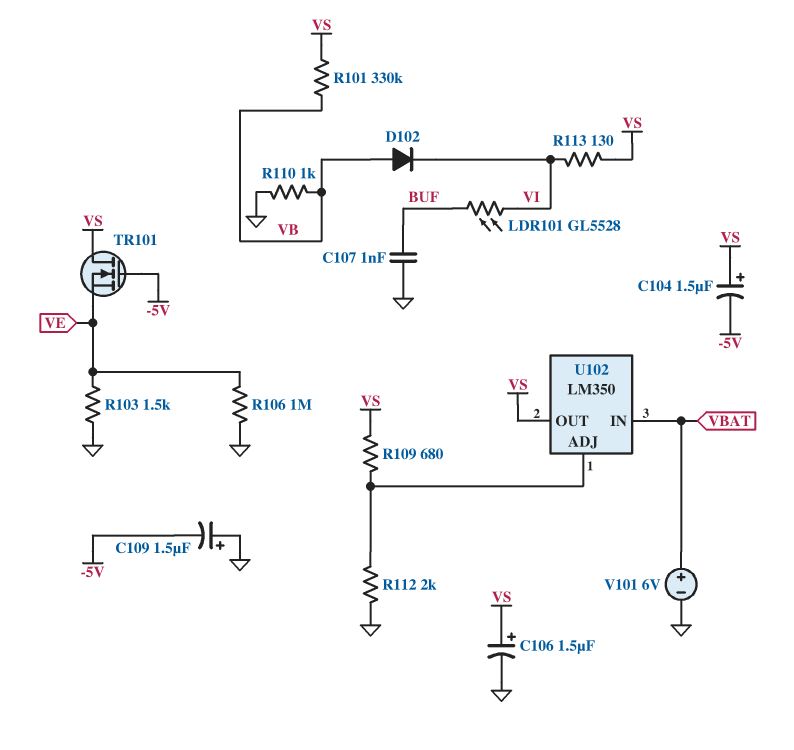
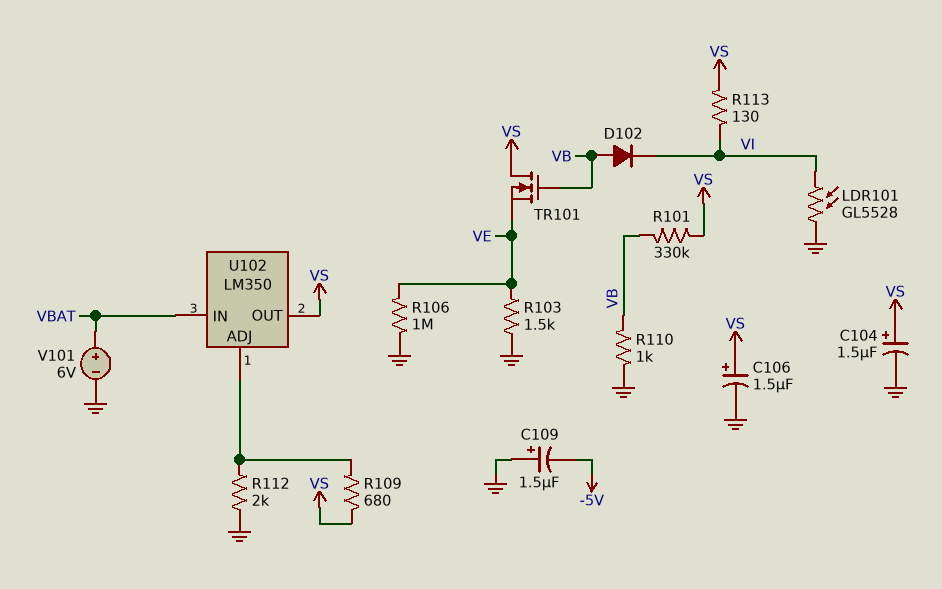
C104: 1.5uF (plus VS, minus -5V) -> 1.5uF (plus VS, minus GND)
C107: 1nF (BUF, GND) -> none
LDR101: GL5528 (BUF, VI) -> GL5528 (GND, VI)
TR101: NMOS (G -5V, D VS, S VE) -> NMOS (G VB, D VS, S VE)

